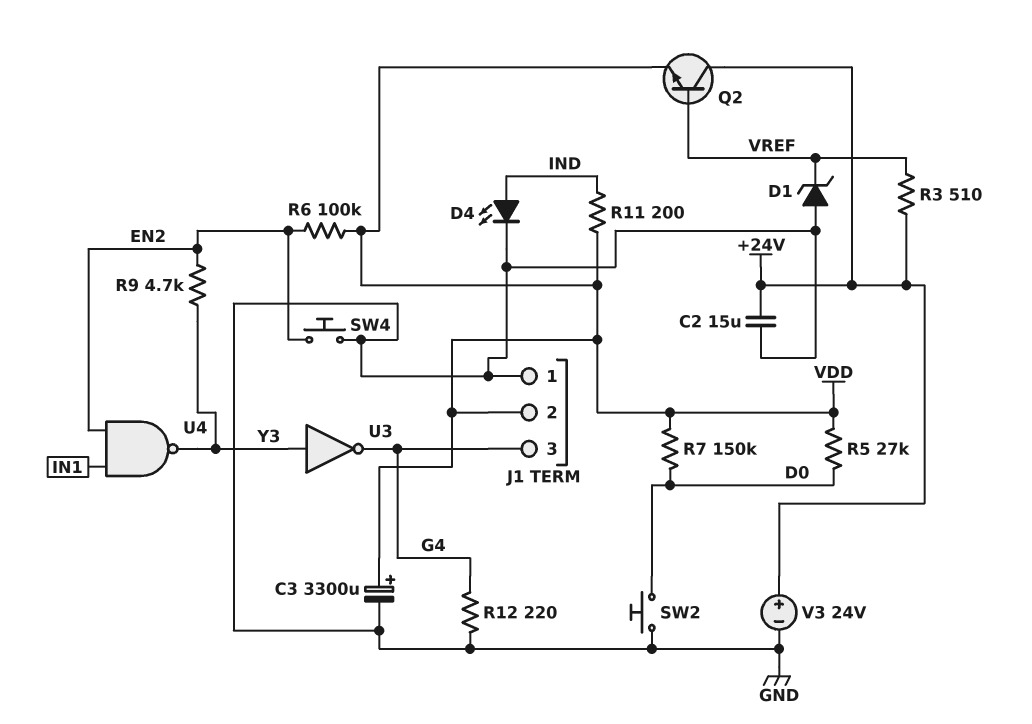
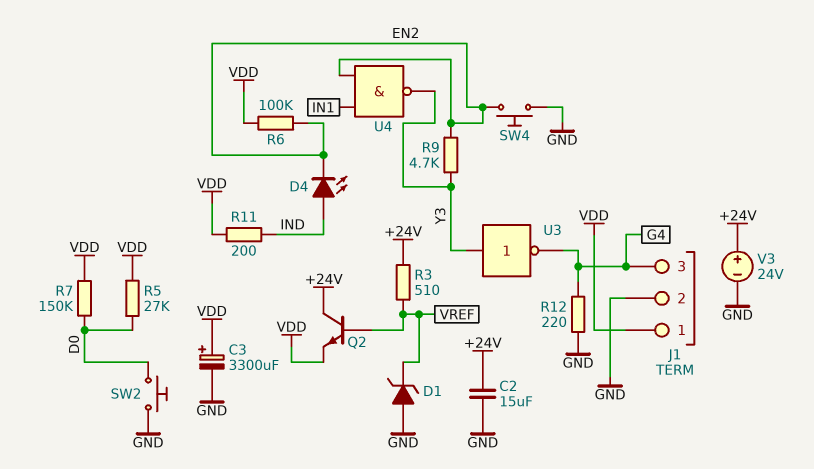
D4: LED (A IND, K GND) -> LED (A IND, K EN2)
J1 pin 1: GND -> VDD
J1 pin 2: VDD -> GND

